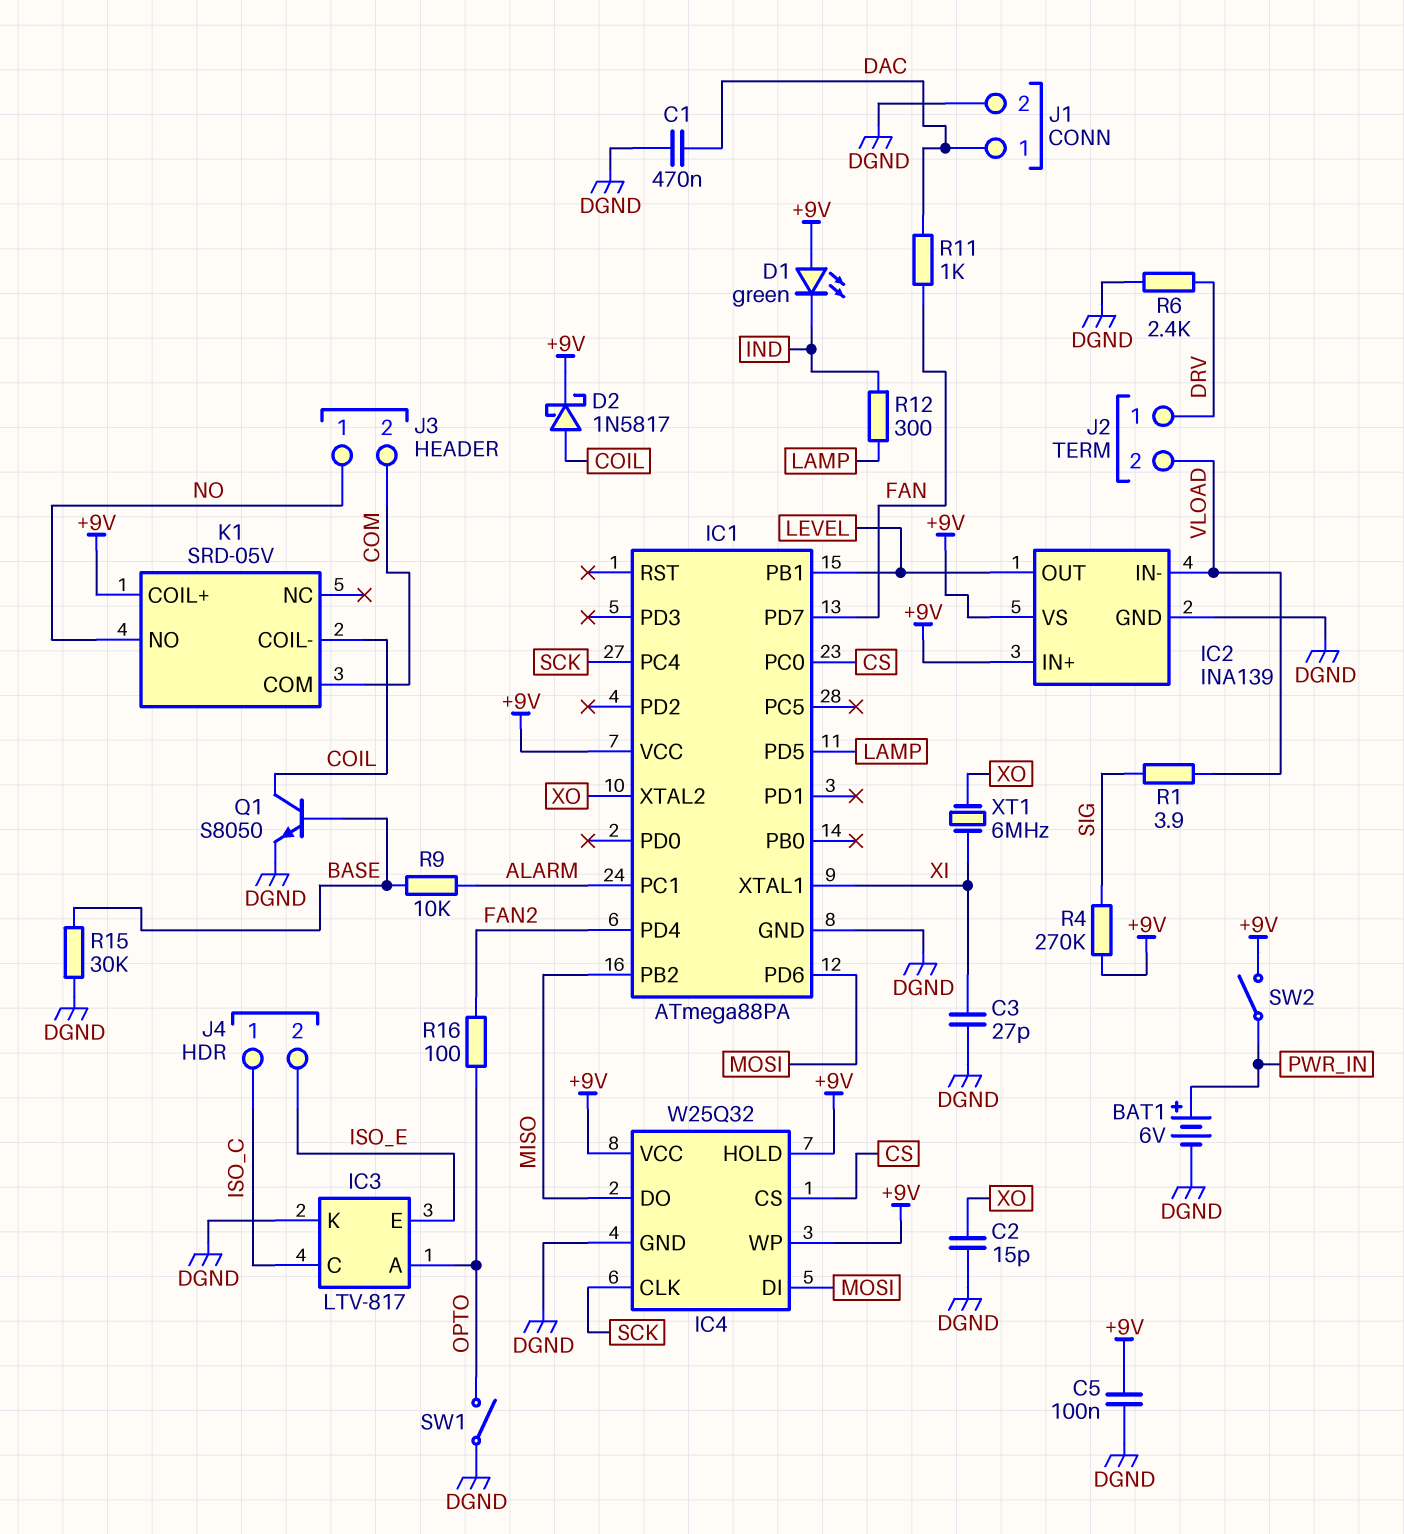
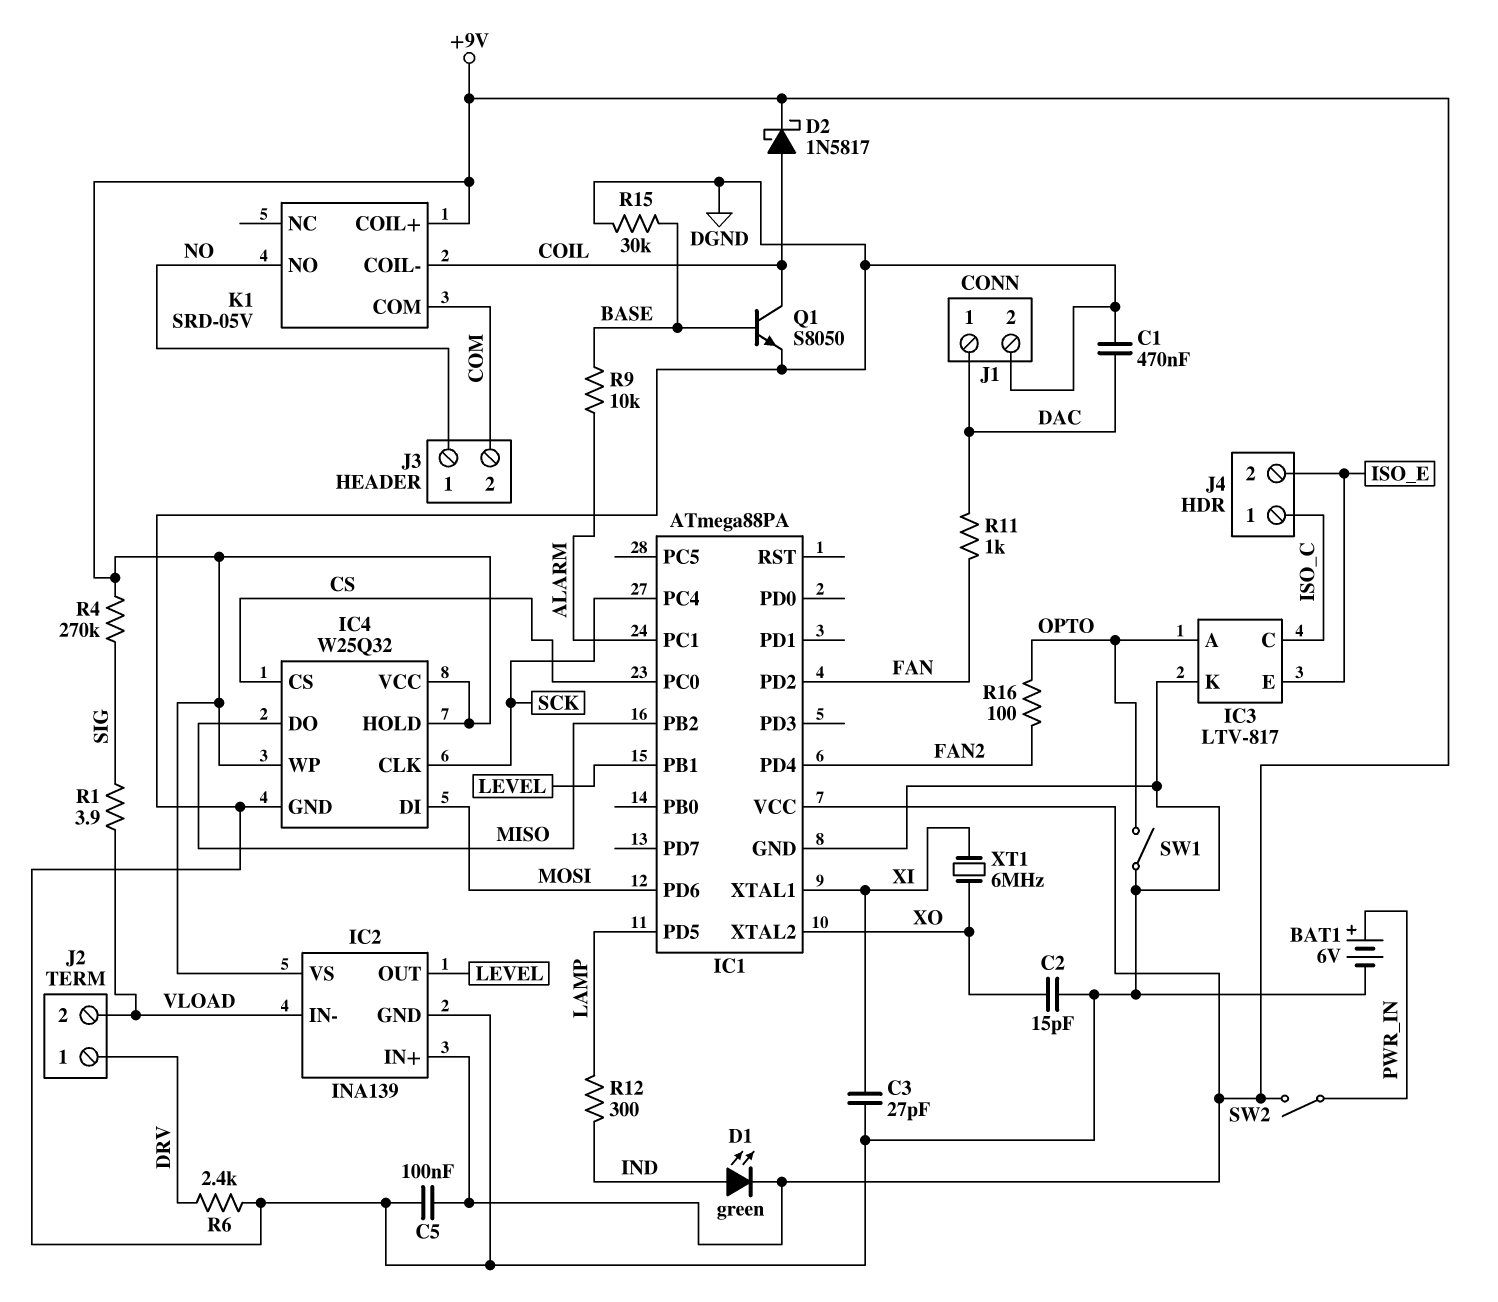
D1: LED green (A +9V, K IND) -> LED green (A IND, K +9V)
IC1 pin PD2: none -> FAN
IC1 pin PD7: FAN -> none

